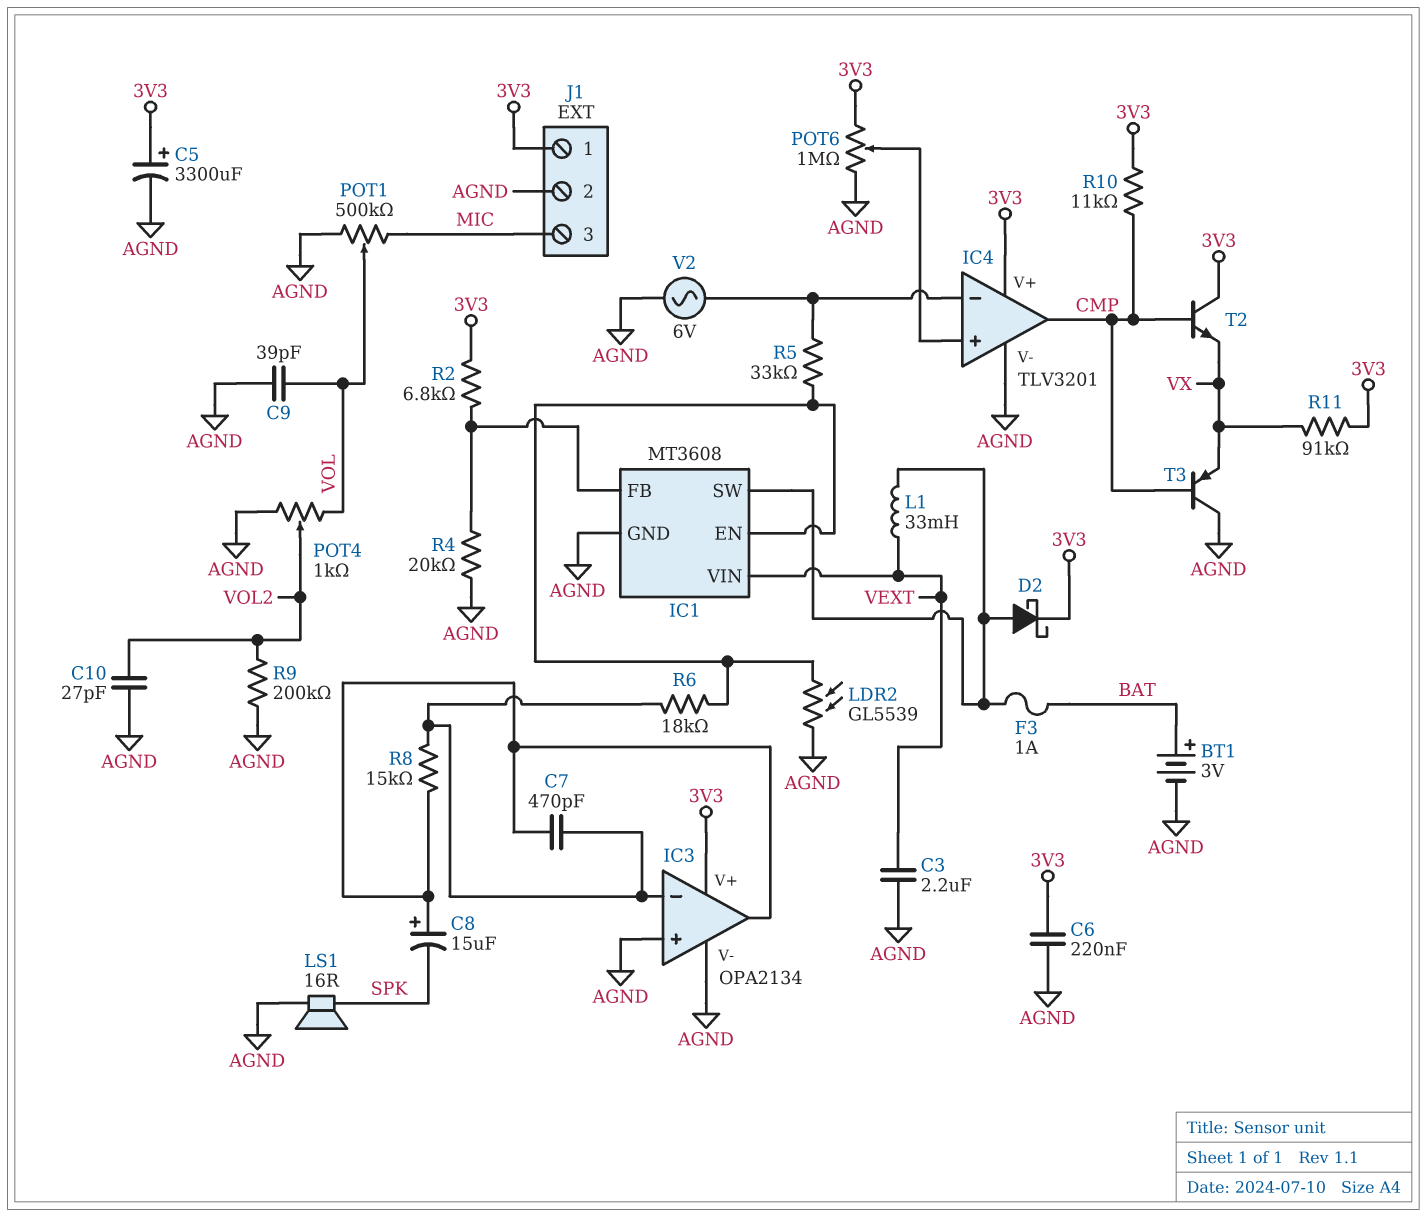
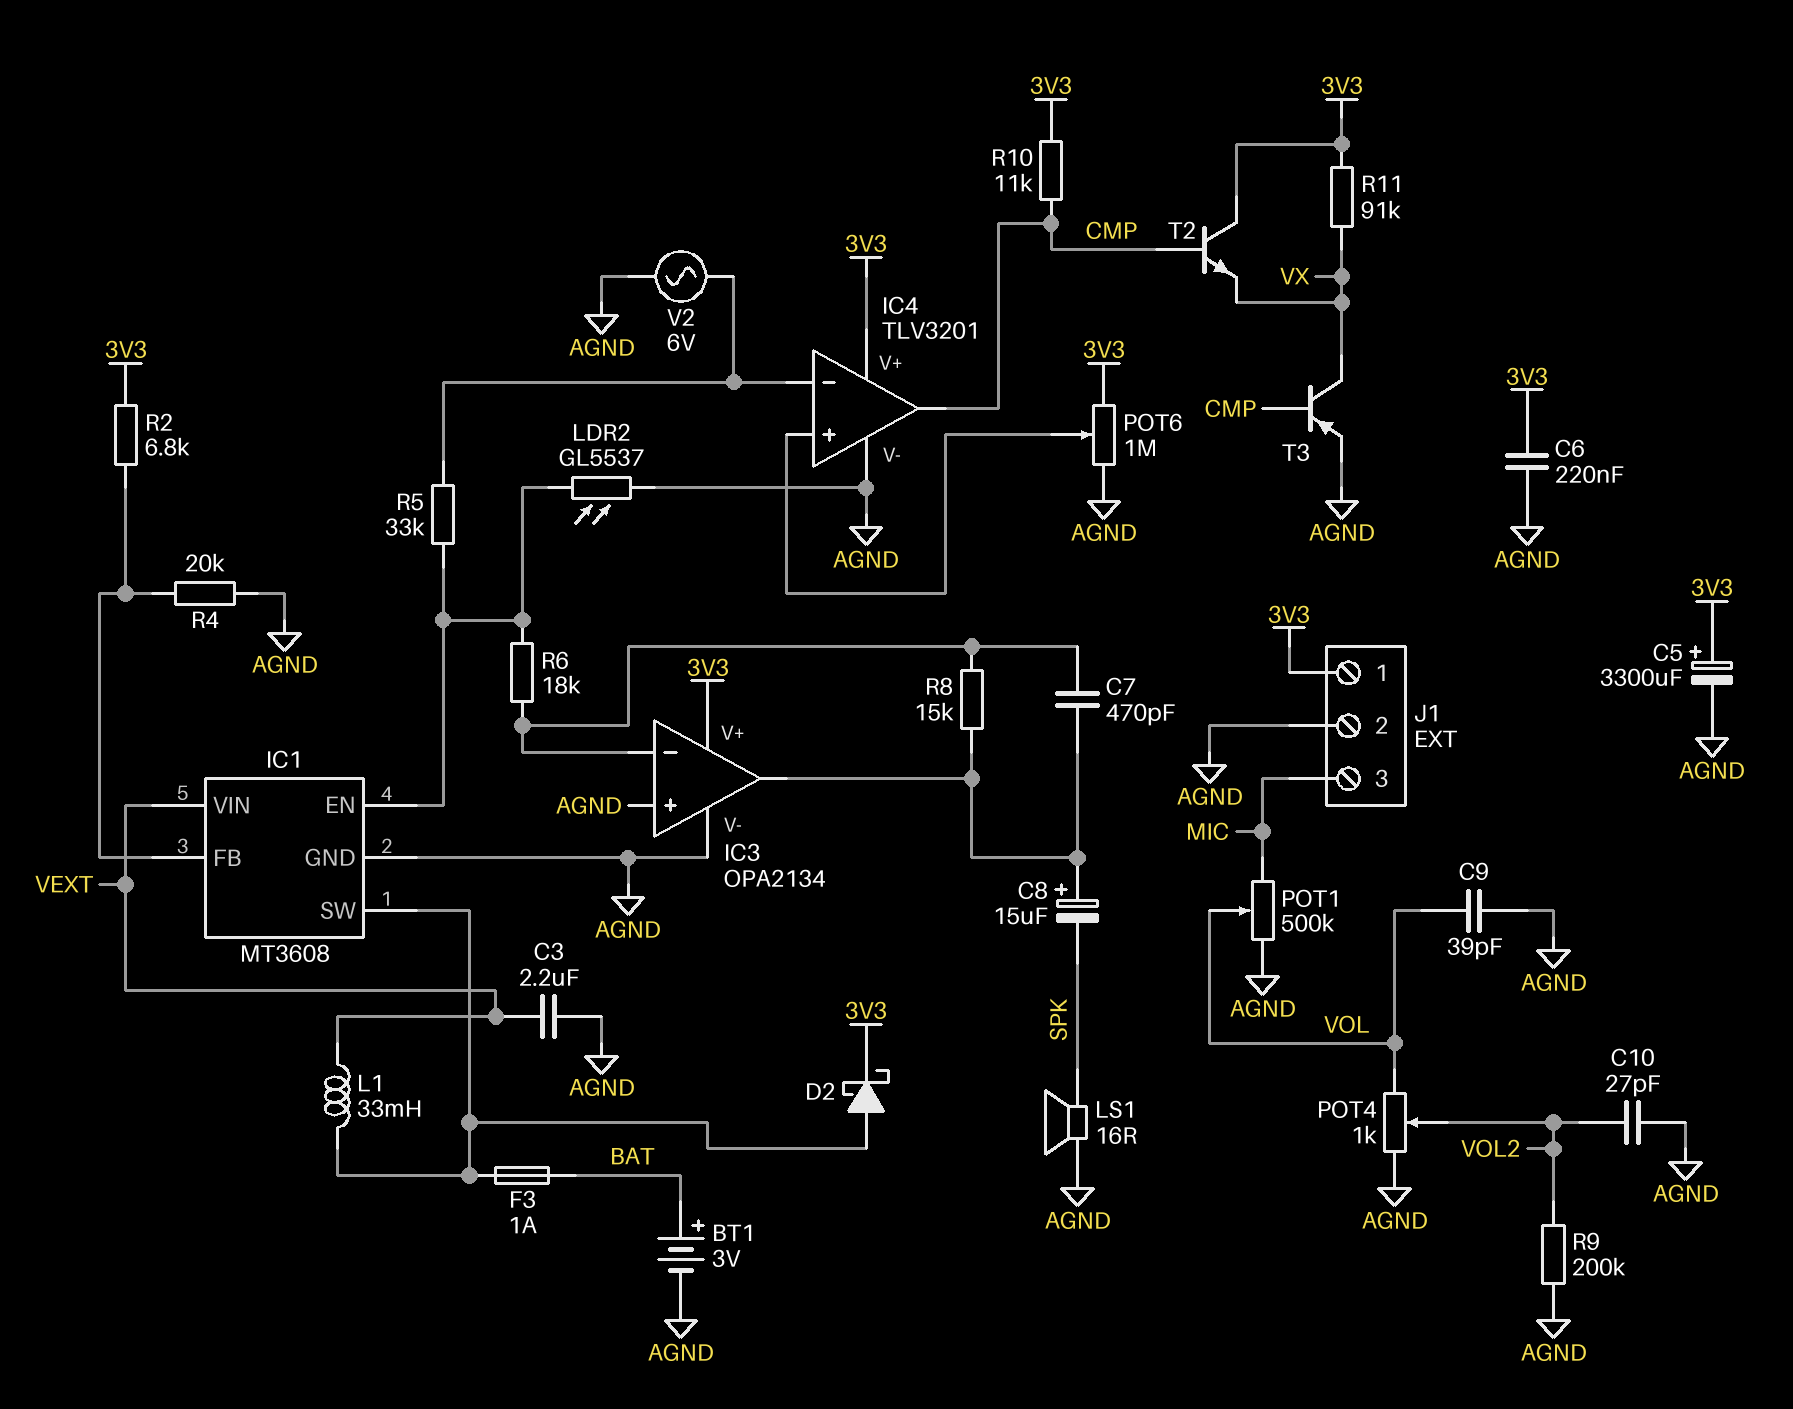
LDR2: GL5539 (AGND, IC1/EN) -> GL5537 (AGND, IC1/EN)
T3: PNP (B CMP, C AGND, E VX) -> PNP (B CMP, C VX, E AGND)

